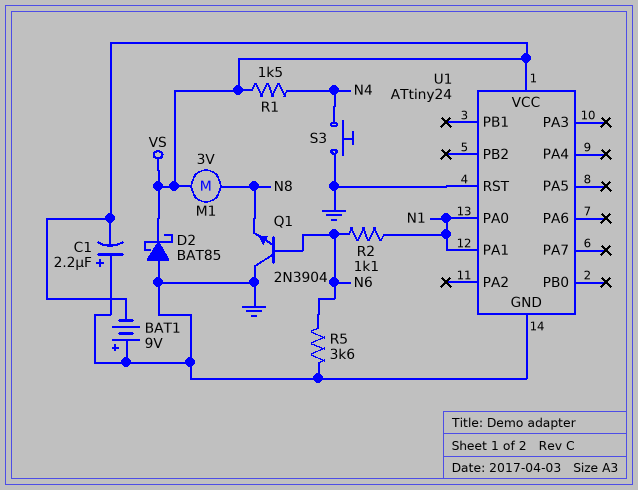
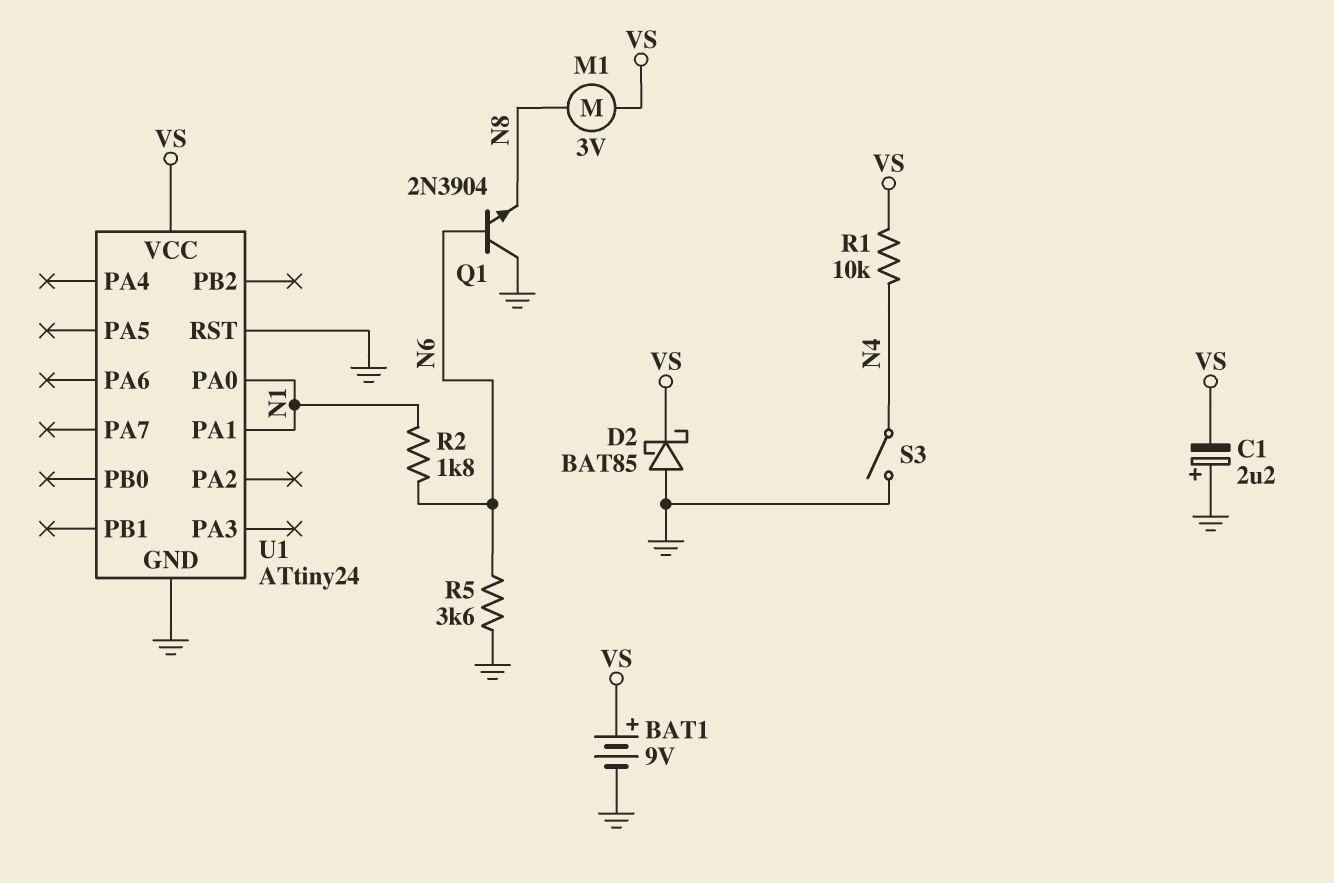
BAT1: 9V (plus GND, minus VS) -> 9V (plus VS, minus GND)
R1: 1.5k (N4, VS) -> 10k (N4, VS)
R2: 1.1k (N1, N6) -> 1.8k (N1, N6)
S3: button (GND, N4) -> switch (GND, N4)

